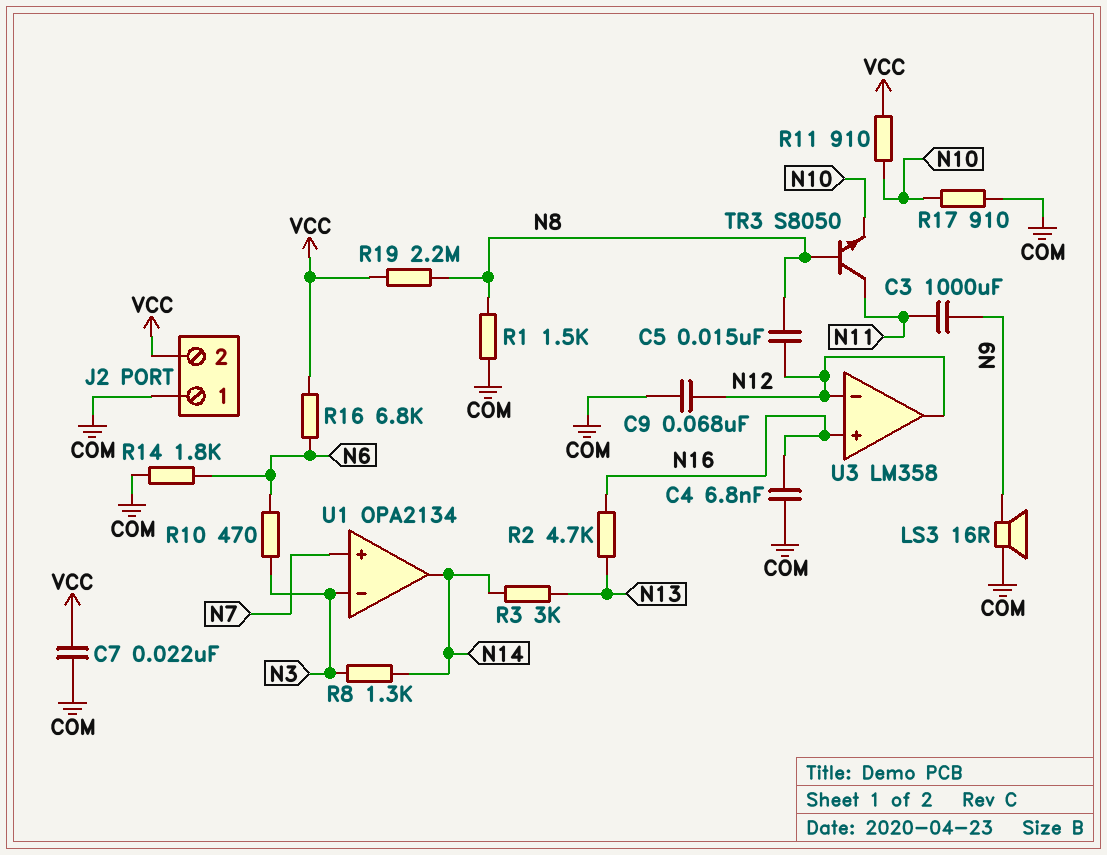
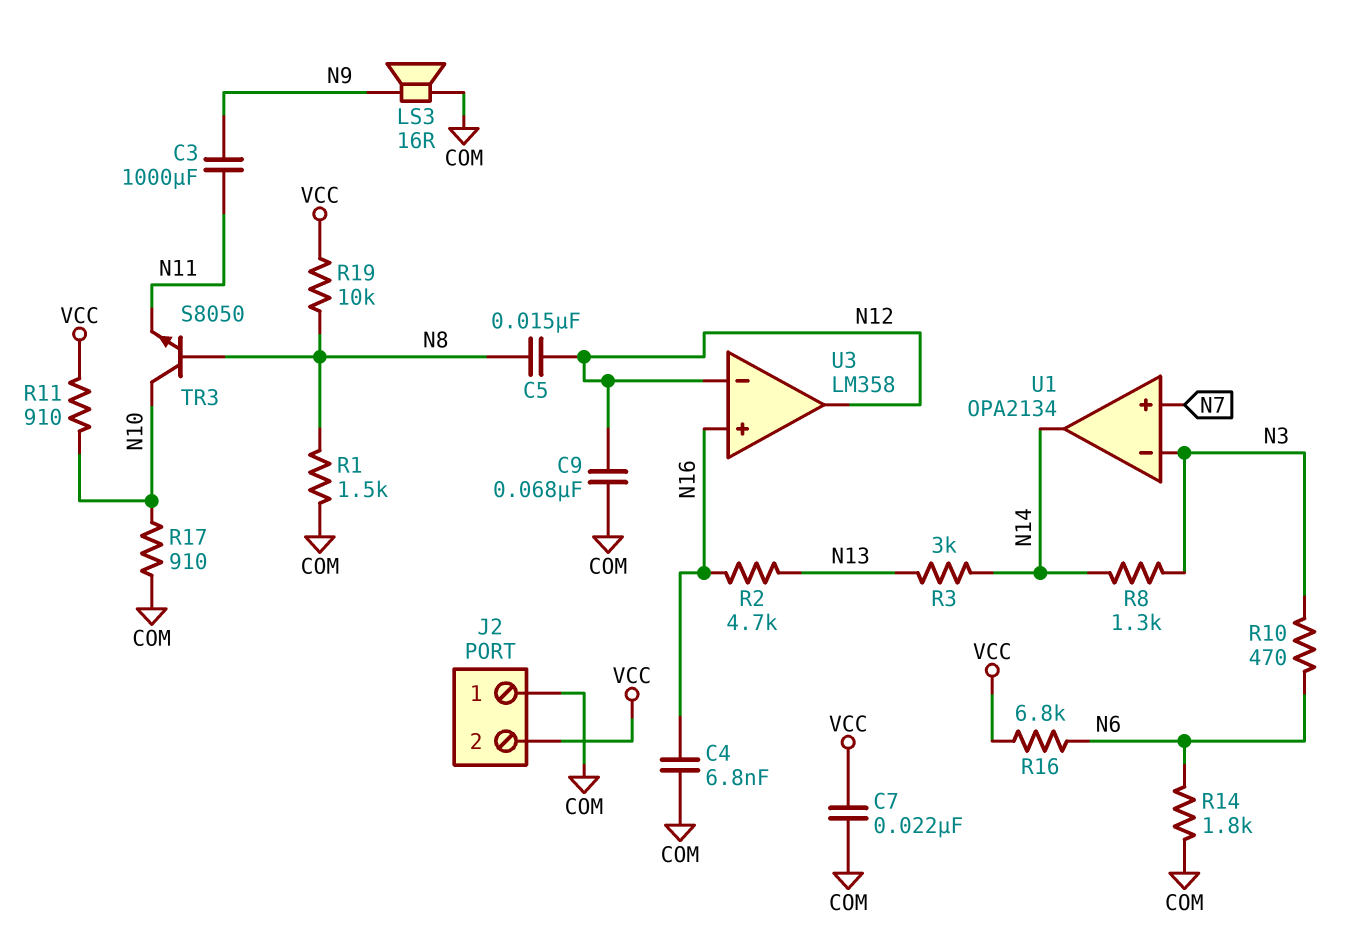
R19: 2.2M (N8, VCC) -> 10k (N8, VCC)
TR3: NPN S8050 (B N8, C N11, E N10) -> NPN S8050 (B N8, C N10, E N11)

